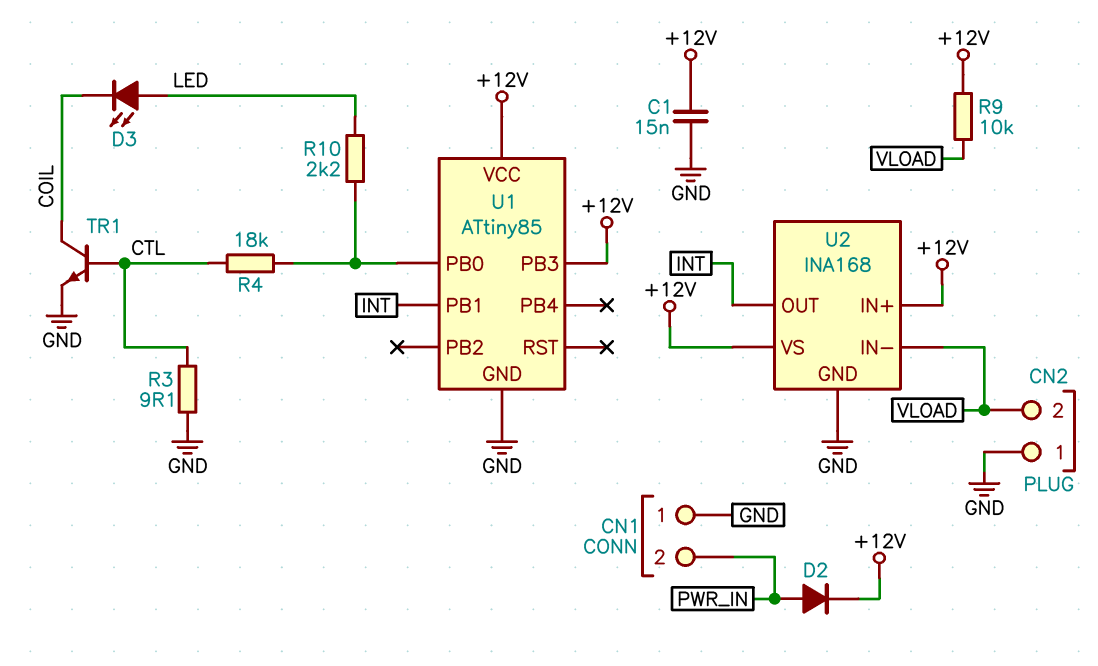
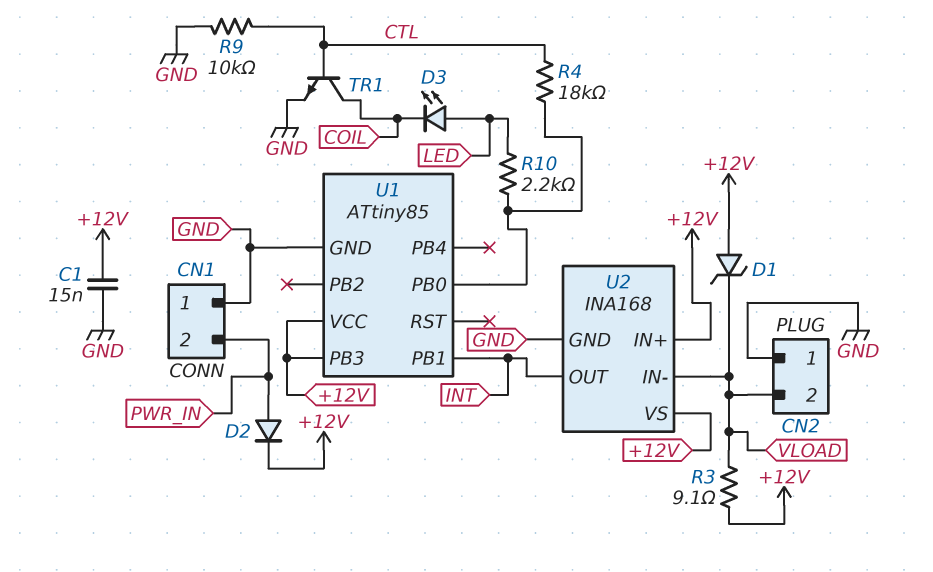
D1: none -> zener (A +12V, K VLOAD)
R3: 9.1 (CTL, GND) -> 9.1 (+12V, VLOAD)
R9: 10k (+12V, VLOAD) -> 10k (CTL, GND)

